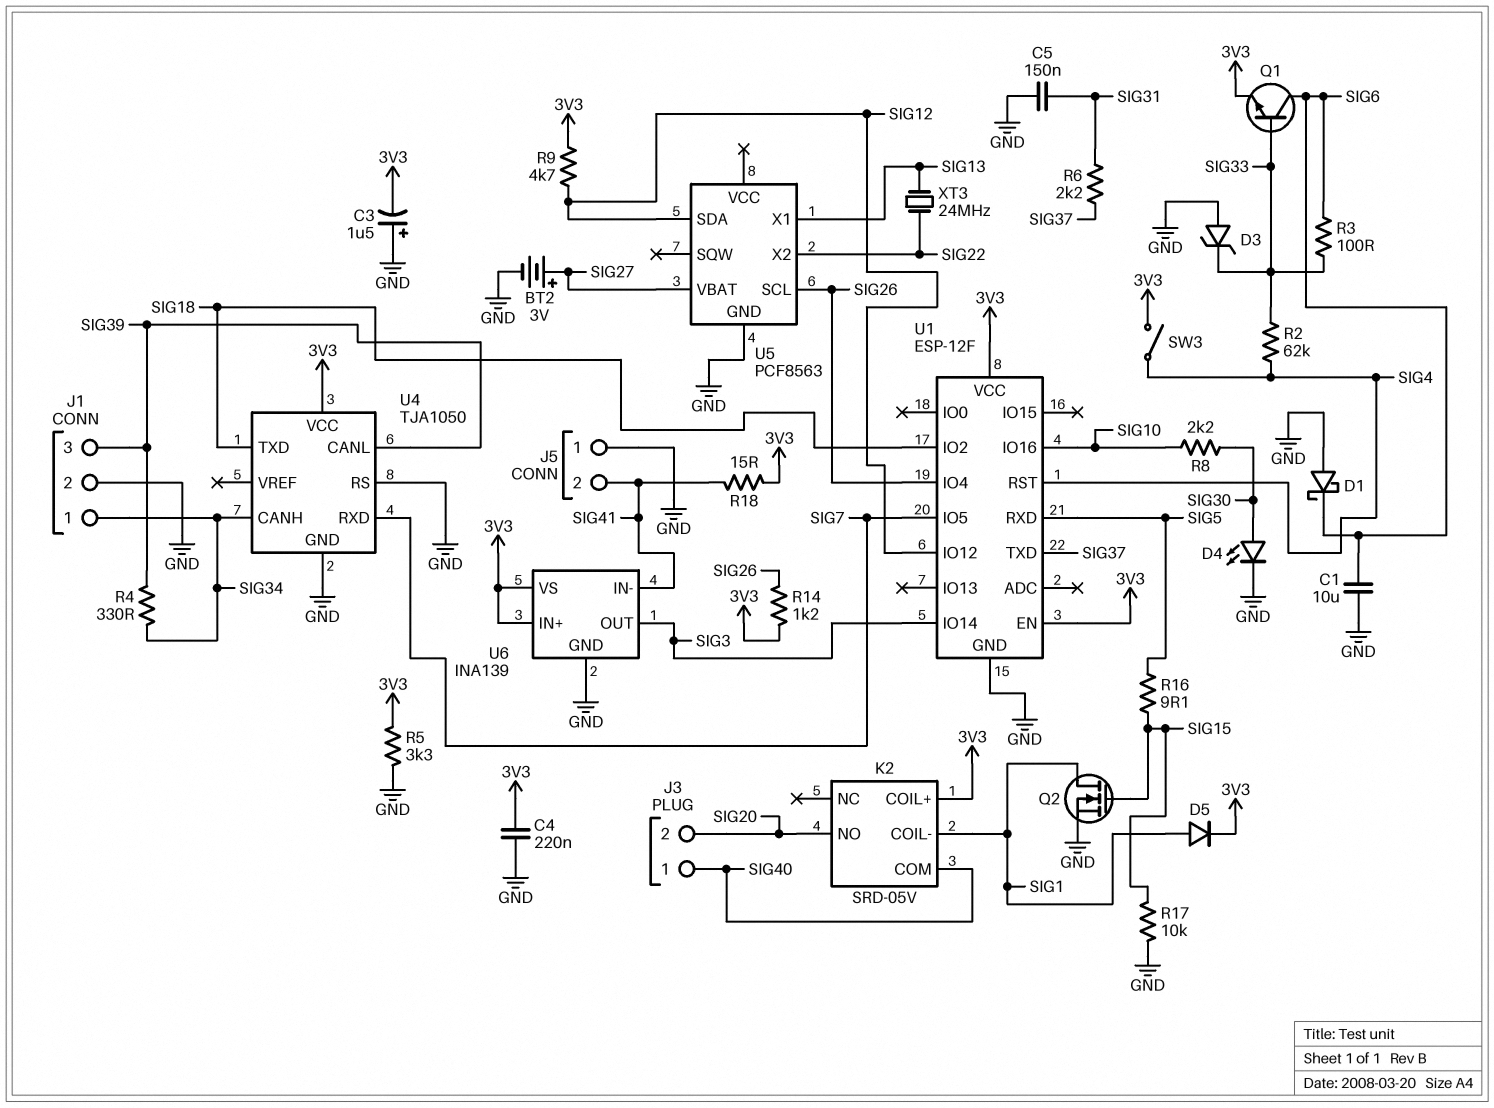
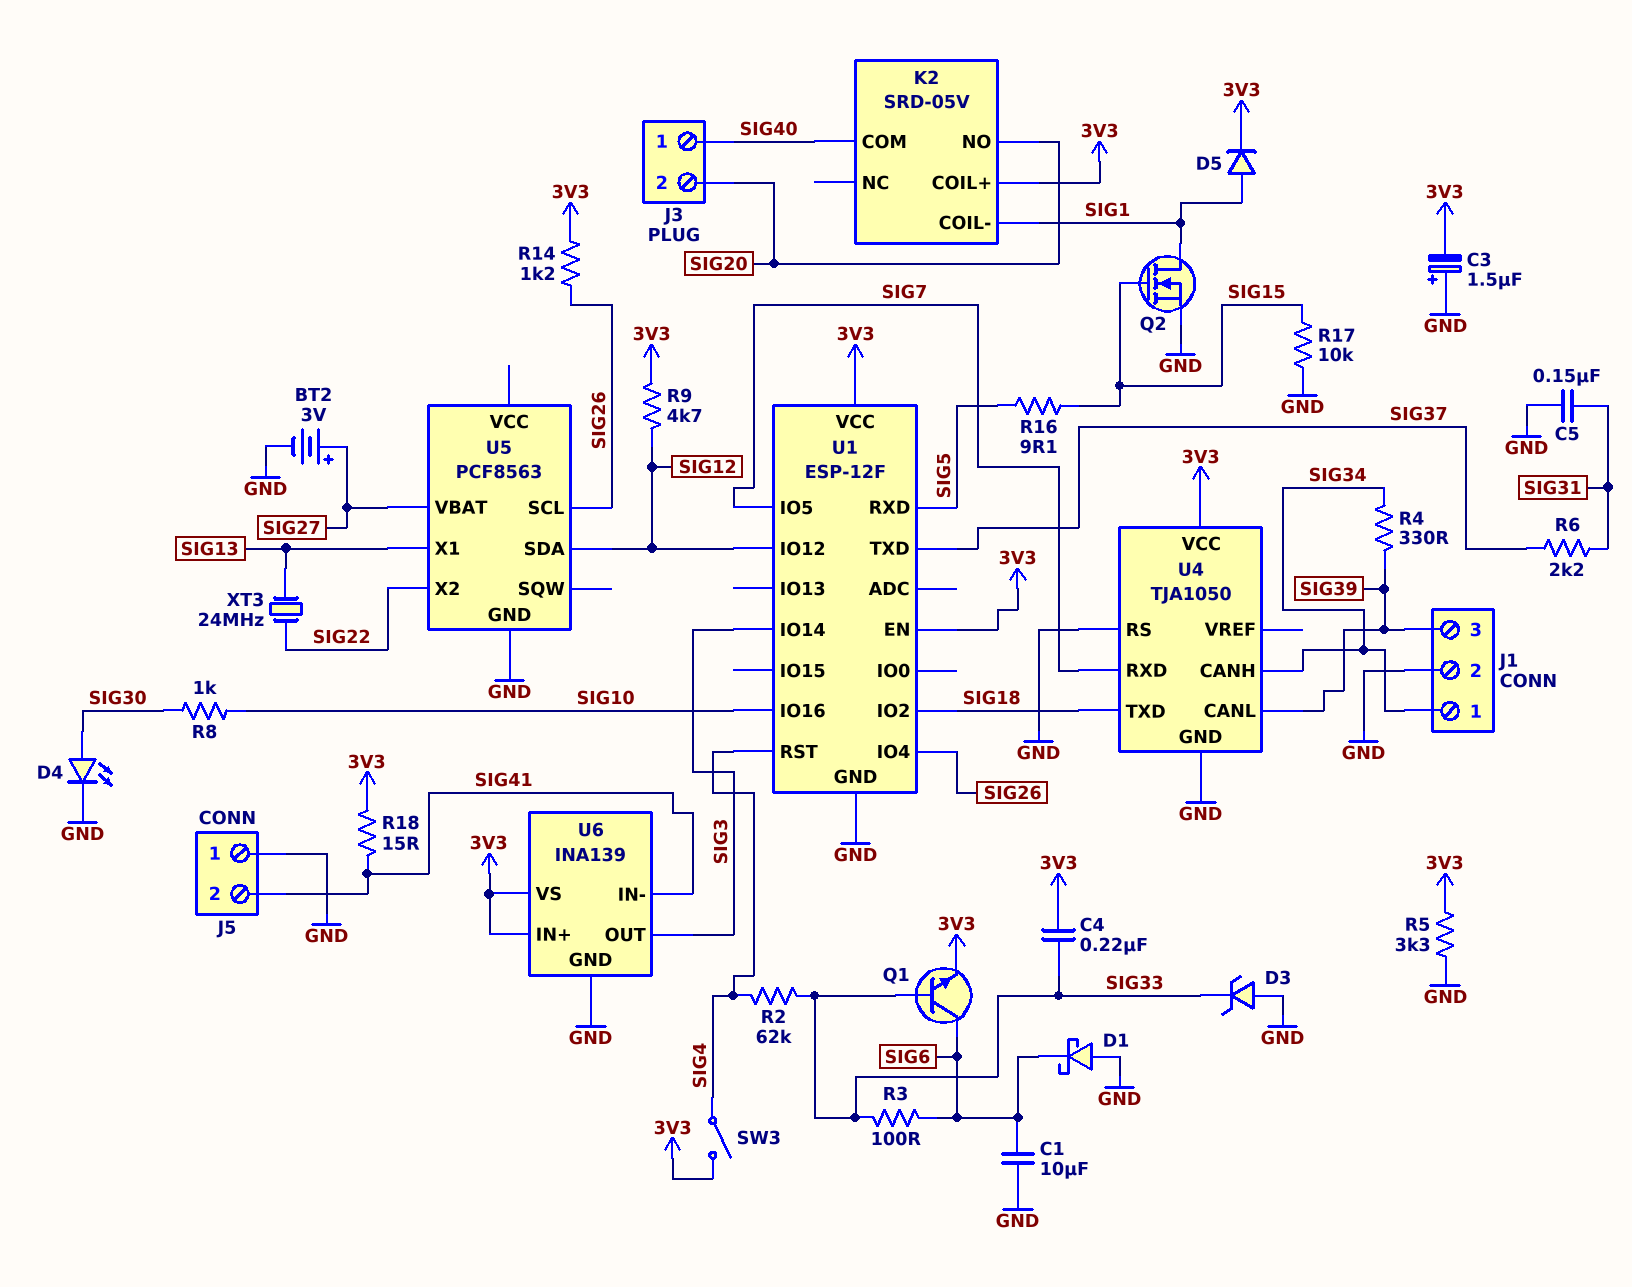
C4: 220nF (3V3, GND) -> 220nF (3V3, SIG33)
R8: 2.2k (SIG10, SIG30) -> 1k (SIG10, SIG30)

